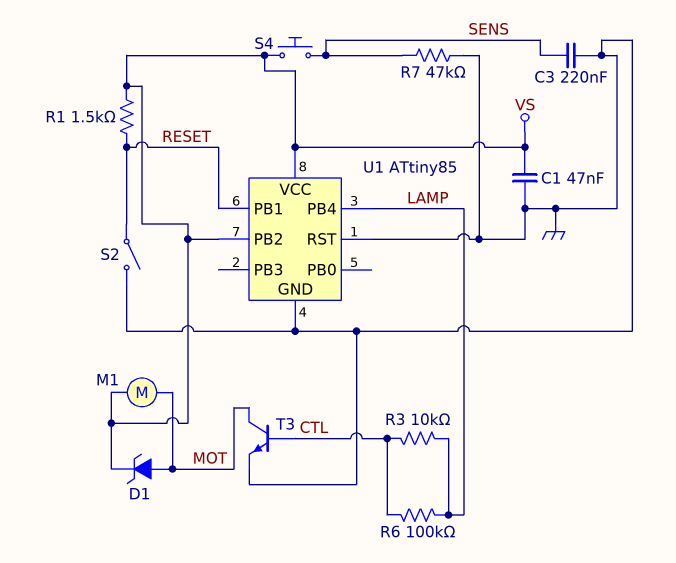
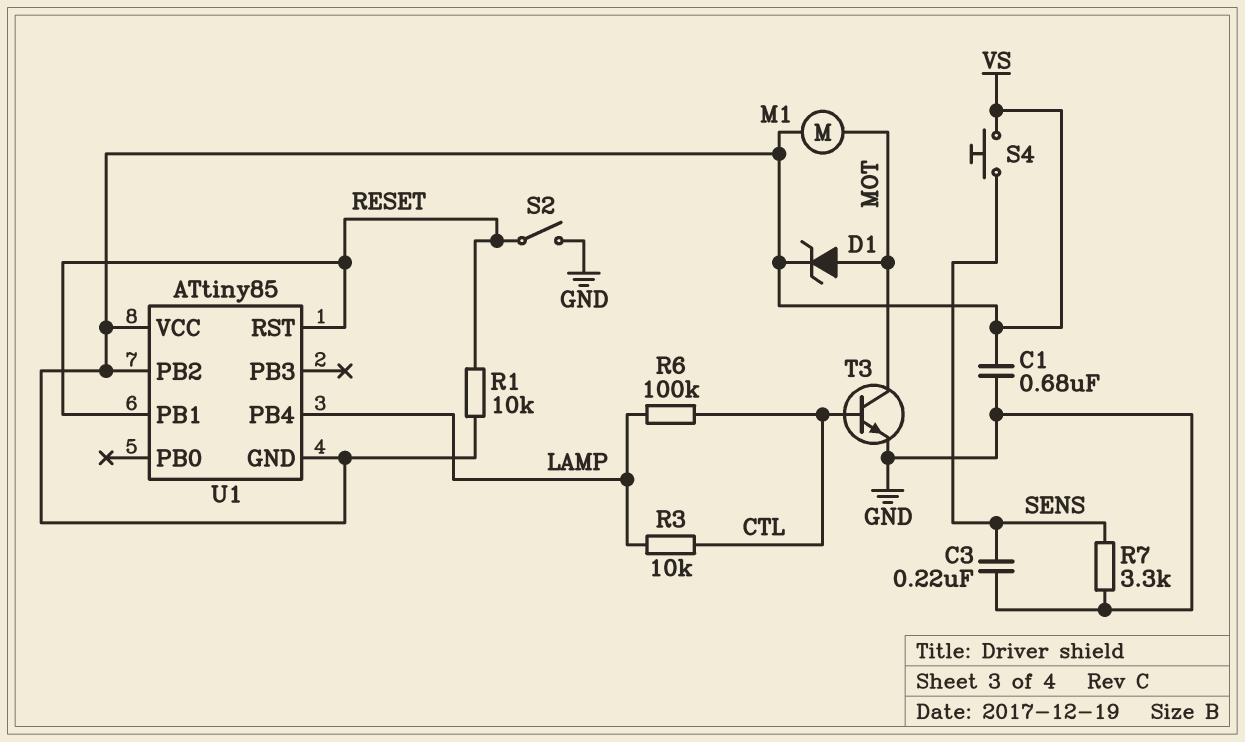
C1: 47nF (GND, VS) -> 680nF (GND, VS)
R1: 1.5k (RESET, VS) -> 10k (RESET, VS)
R7: 47k (GND, SENS) -> 3.3k (GND, SENS)
U1 pin GND: GND -> VS
U1 pin RST: GND -> RESET

